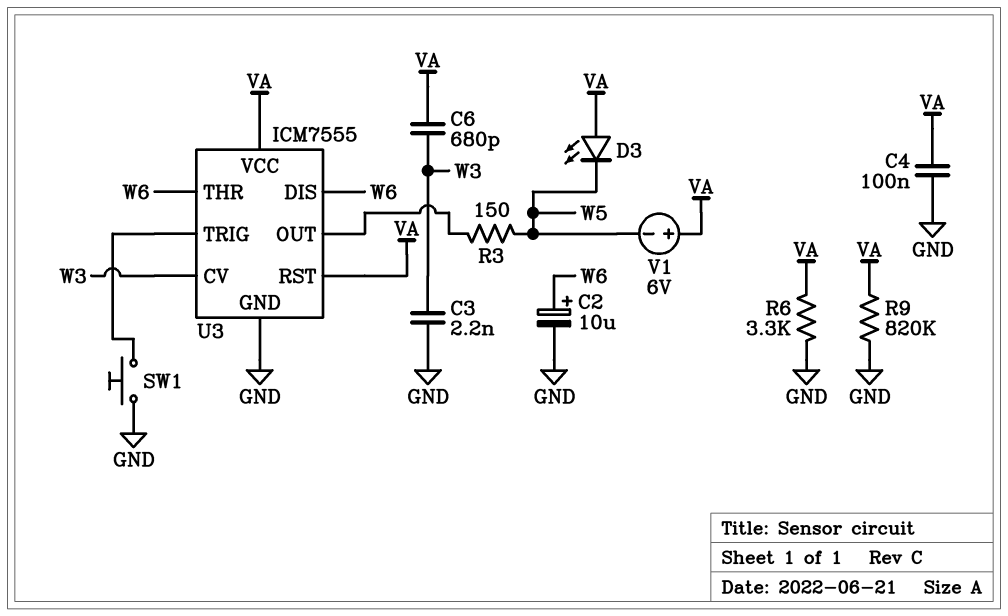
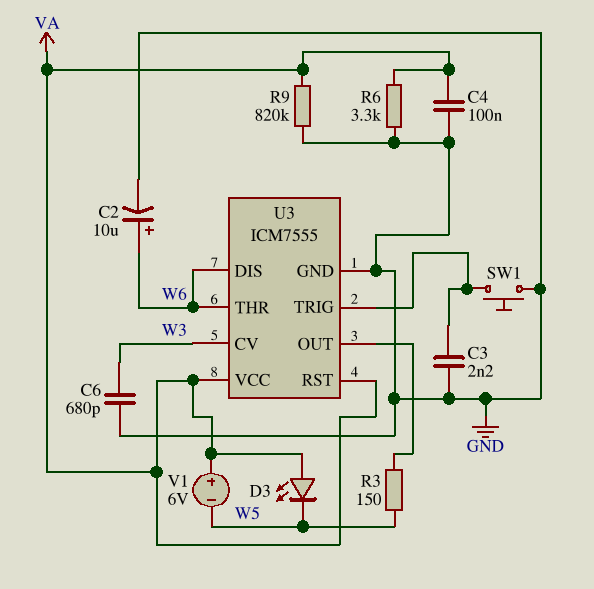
C3: 2.2nF (GND, W3) -> 2.2nF (GND, U3/TRIG)
C6: 680pF (VA, W3) -> 680pF (GND, W3)

